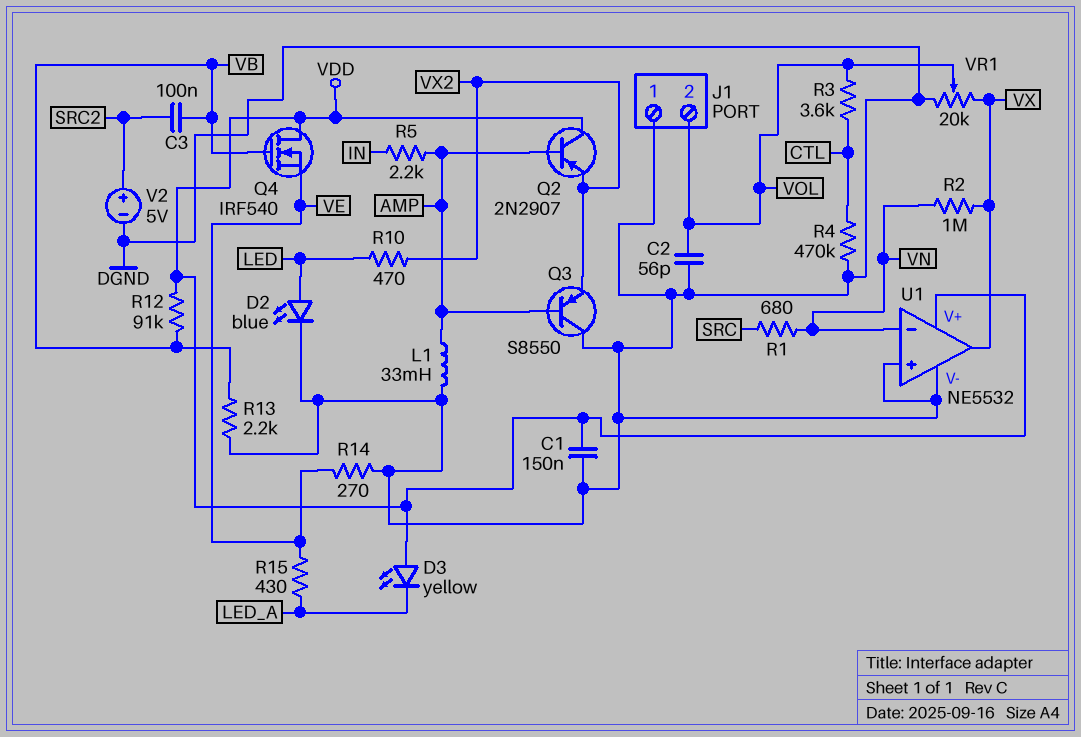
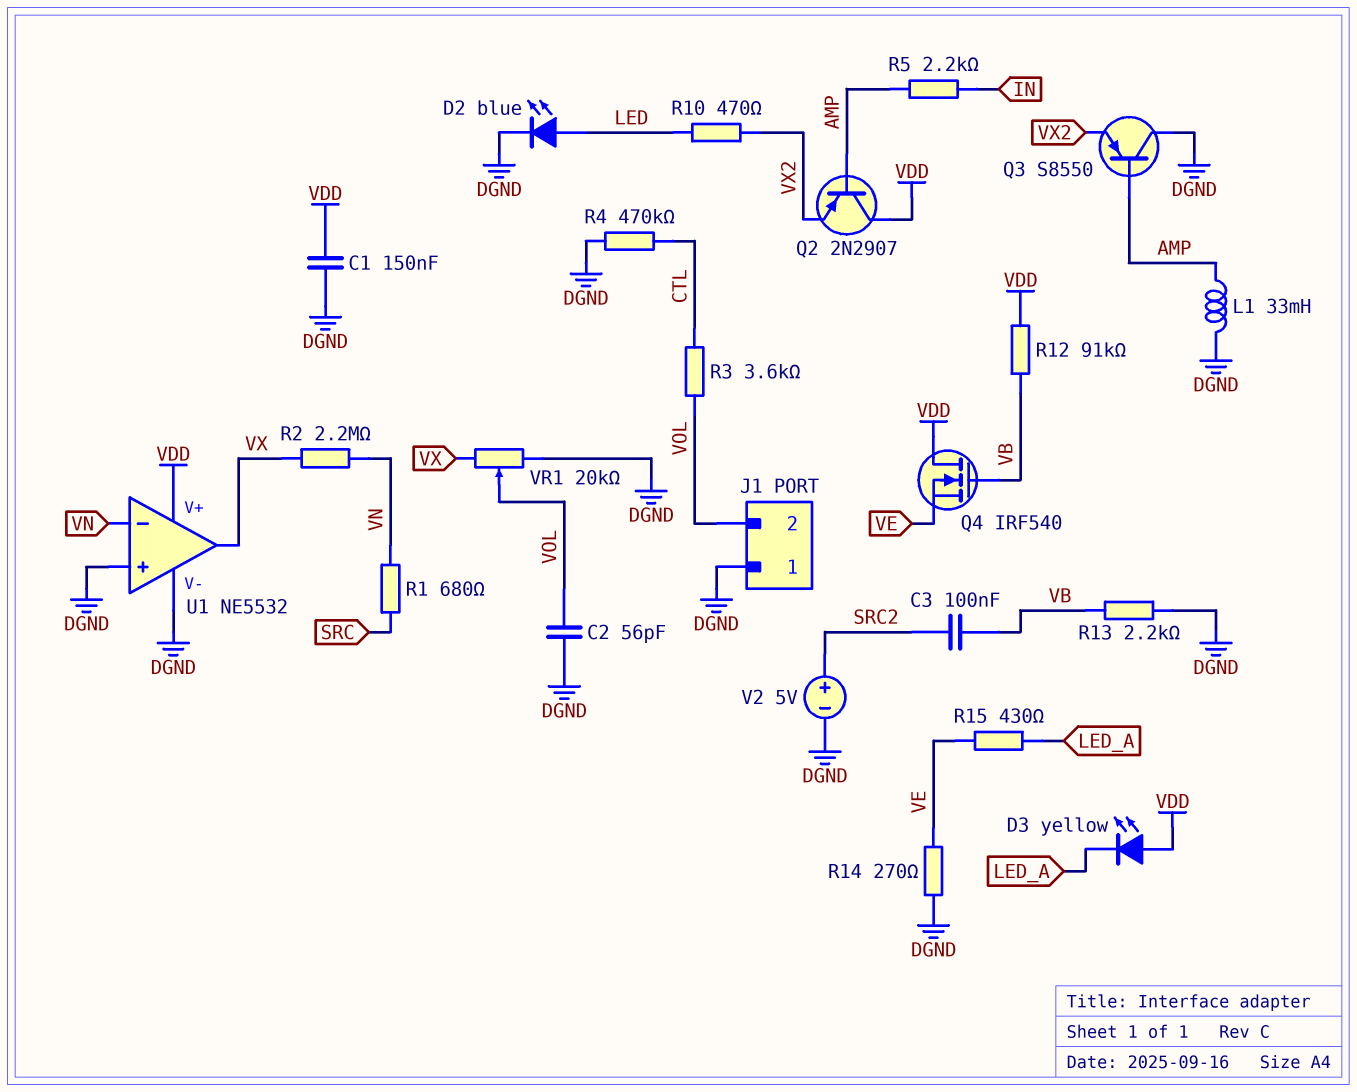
R2: 1M (VN, VX) -> 2.2M (VN, VX)

